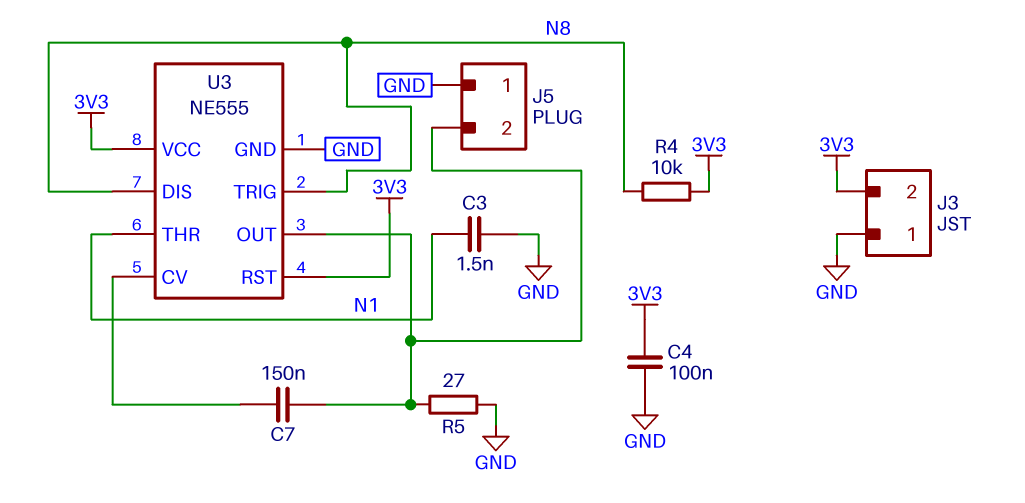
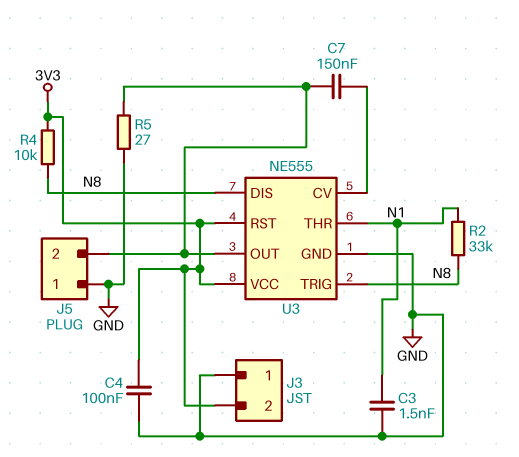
R2: none -> 33k (N1, N8)

